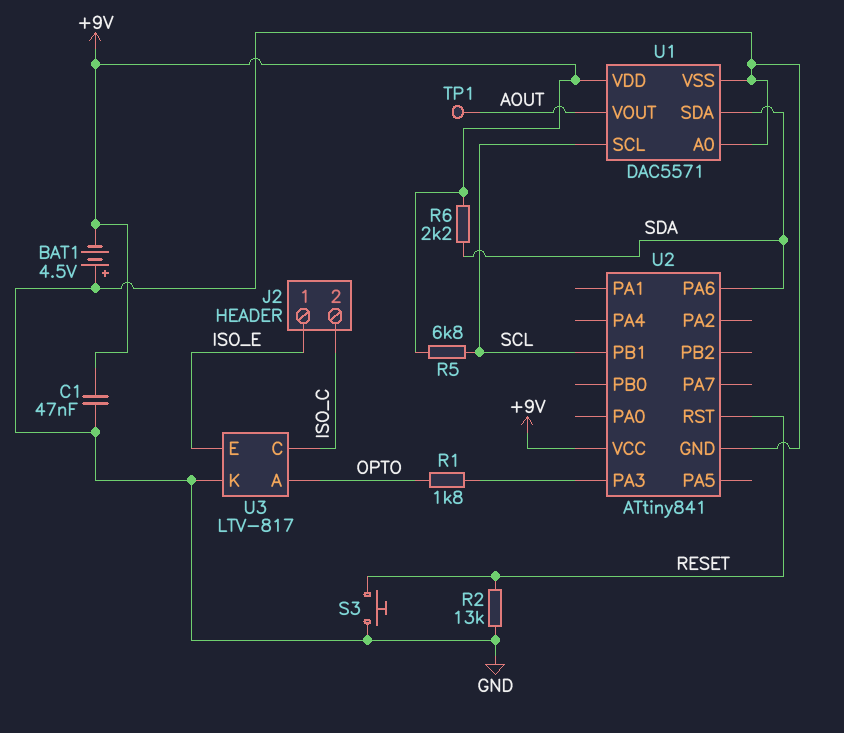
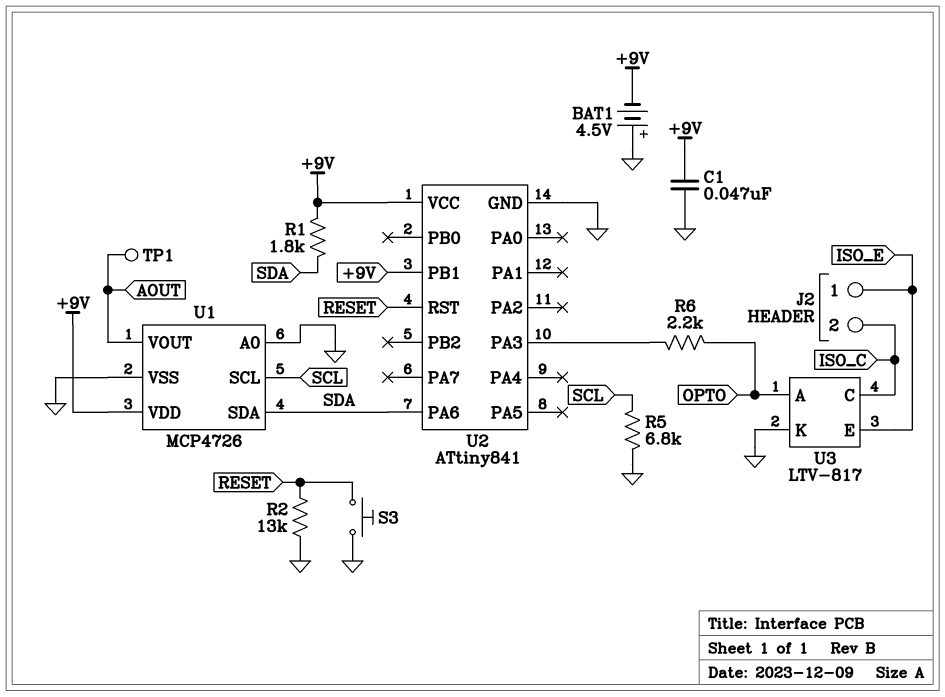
R1: 1.8k (OPTO, U2/PA3) -> 1.8k (+9V, SDA)
R5: 6.8k (+9V, SCL) -> 6.8k (GND, SCL)
R6: 2.2k (+9V, SDA) -> 2.2k (OPTO, U2/PA3)
U1: DAC5571 -> MCP4726
U2 pin PB1: SCL -> +9V

